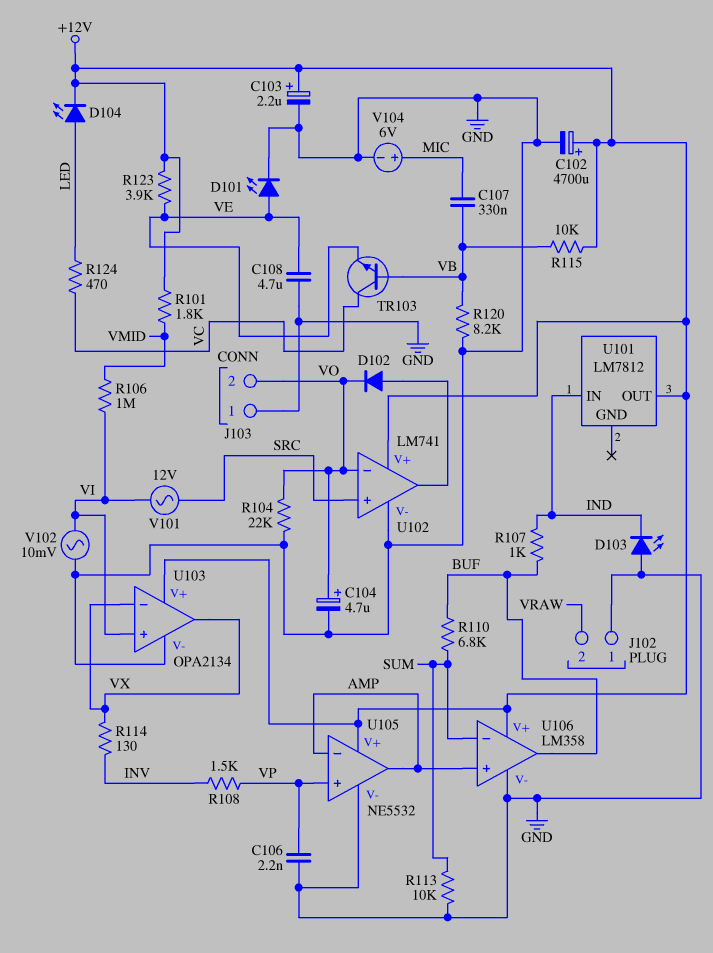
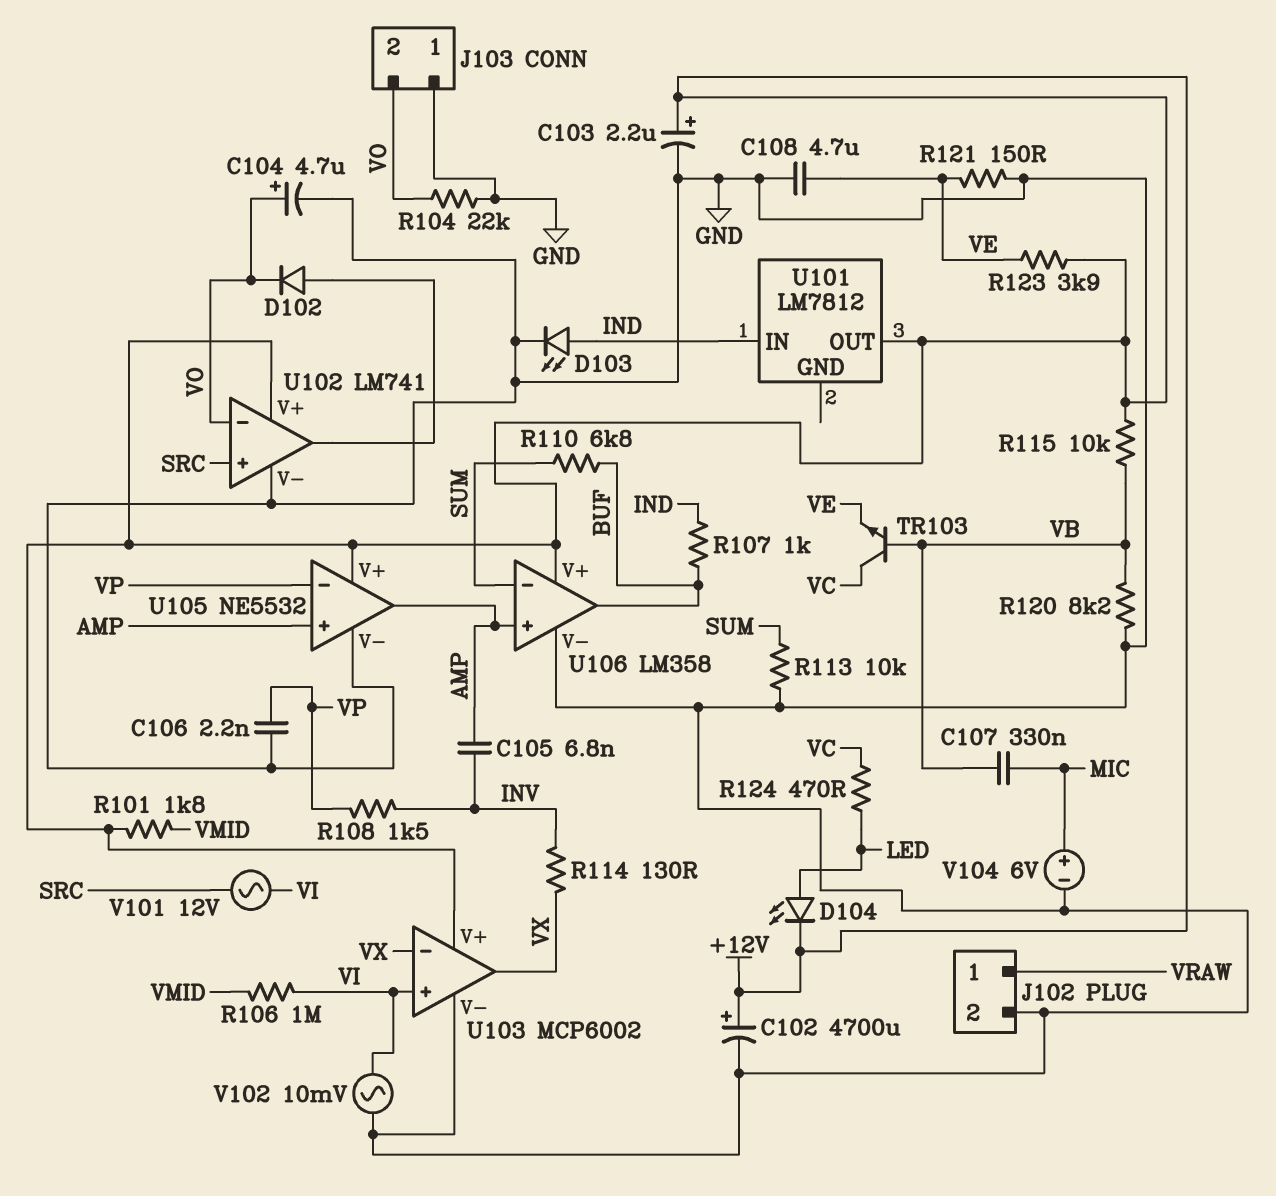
C105: none -> 6.8nF (AMP, INV)
D101: LED (A VE, K GND) -> none
D103: LED (A GND, K IND) -> LED (A IND, K GND)
J102 pin 1: GND -> VRAW
J102 pin 2: VRAW -> GND
R121: none -> 150 (GND, VE)
U103: OPA2134 -> MCP6002
U105 pin in+: VP -> AMP
U105 pin in-: AMP -> VP

